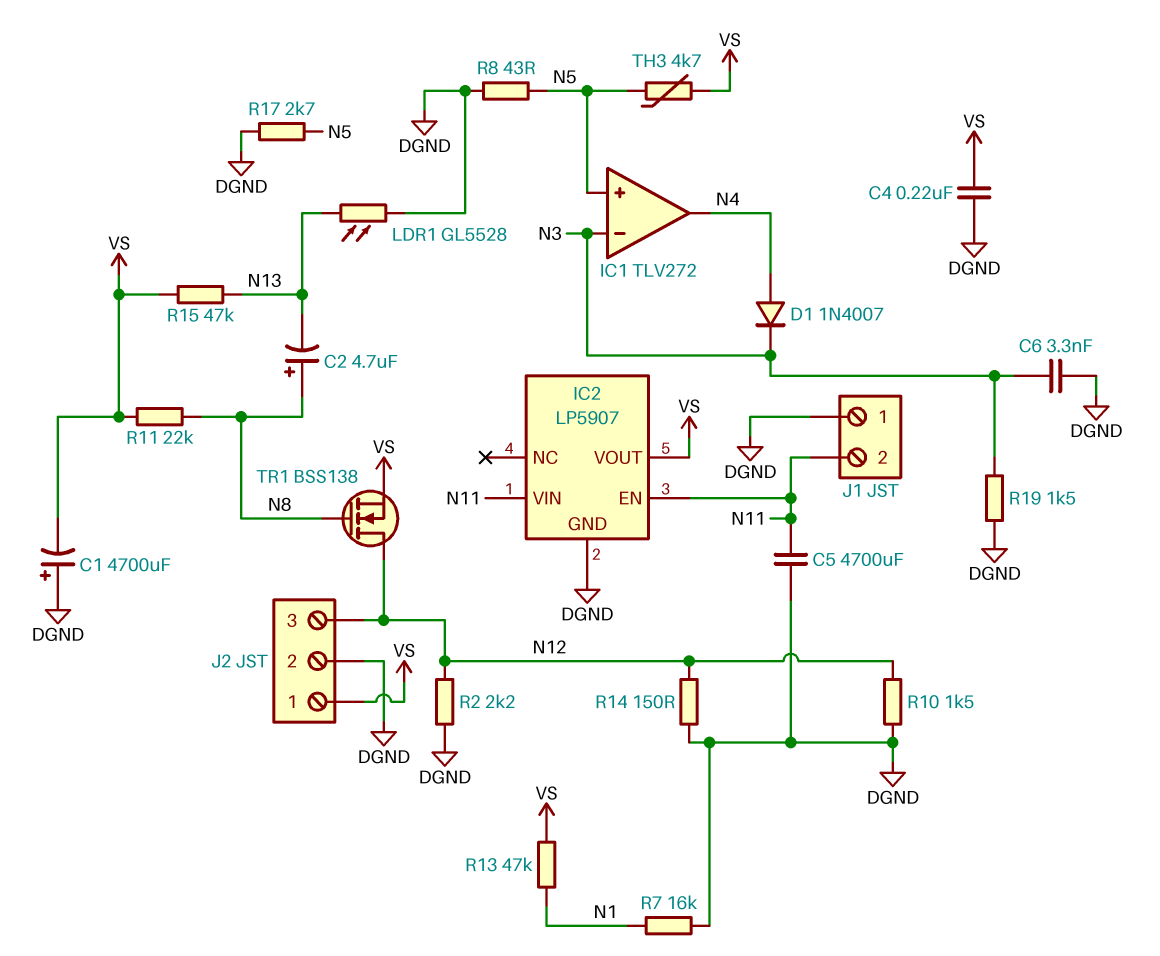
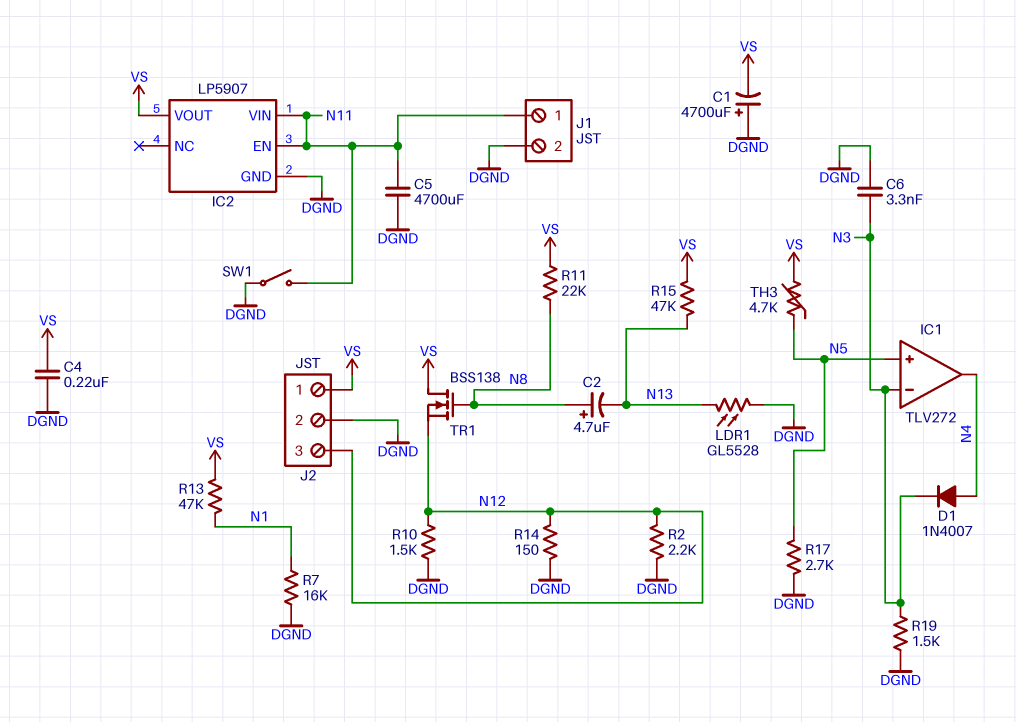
J1 pin 1: DGND -> N11
J1 pin 2: N11 -> DGND
R8: 43 (DGND, N5) -> none
SW1: none -> switch (DGND, N11)
TR1: NMOS BSS138 (G N8, D N12, S VS) -> NMOS BSS138 (G N8, D VS, S N12)

